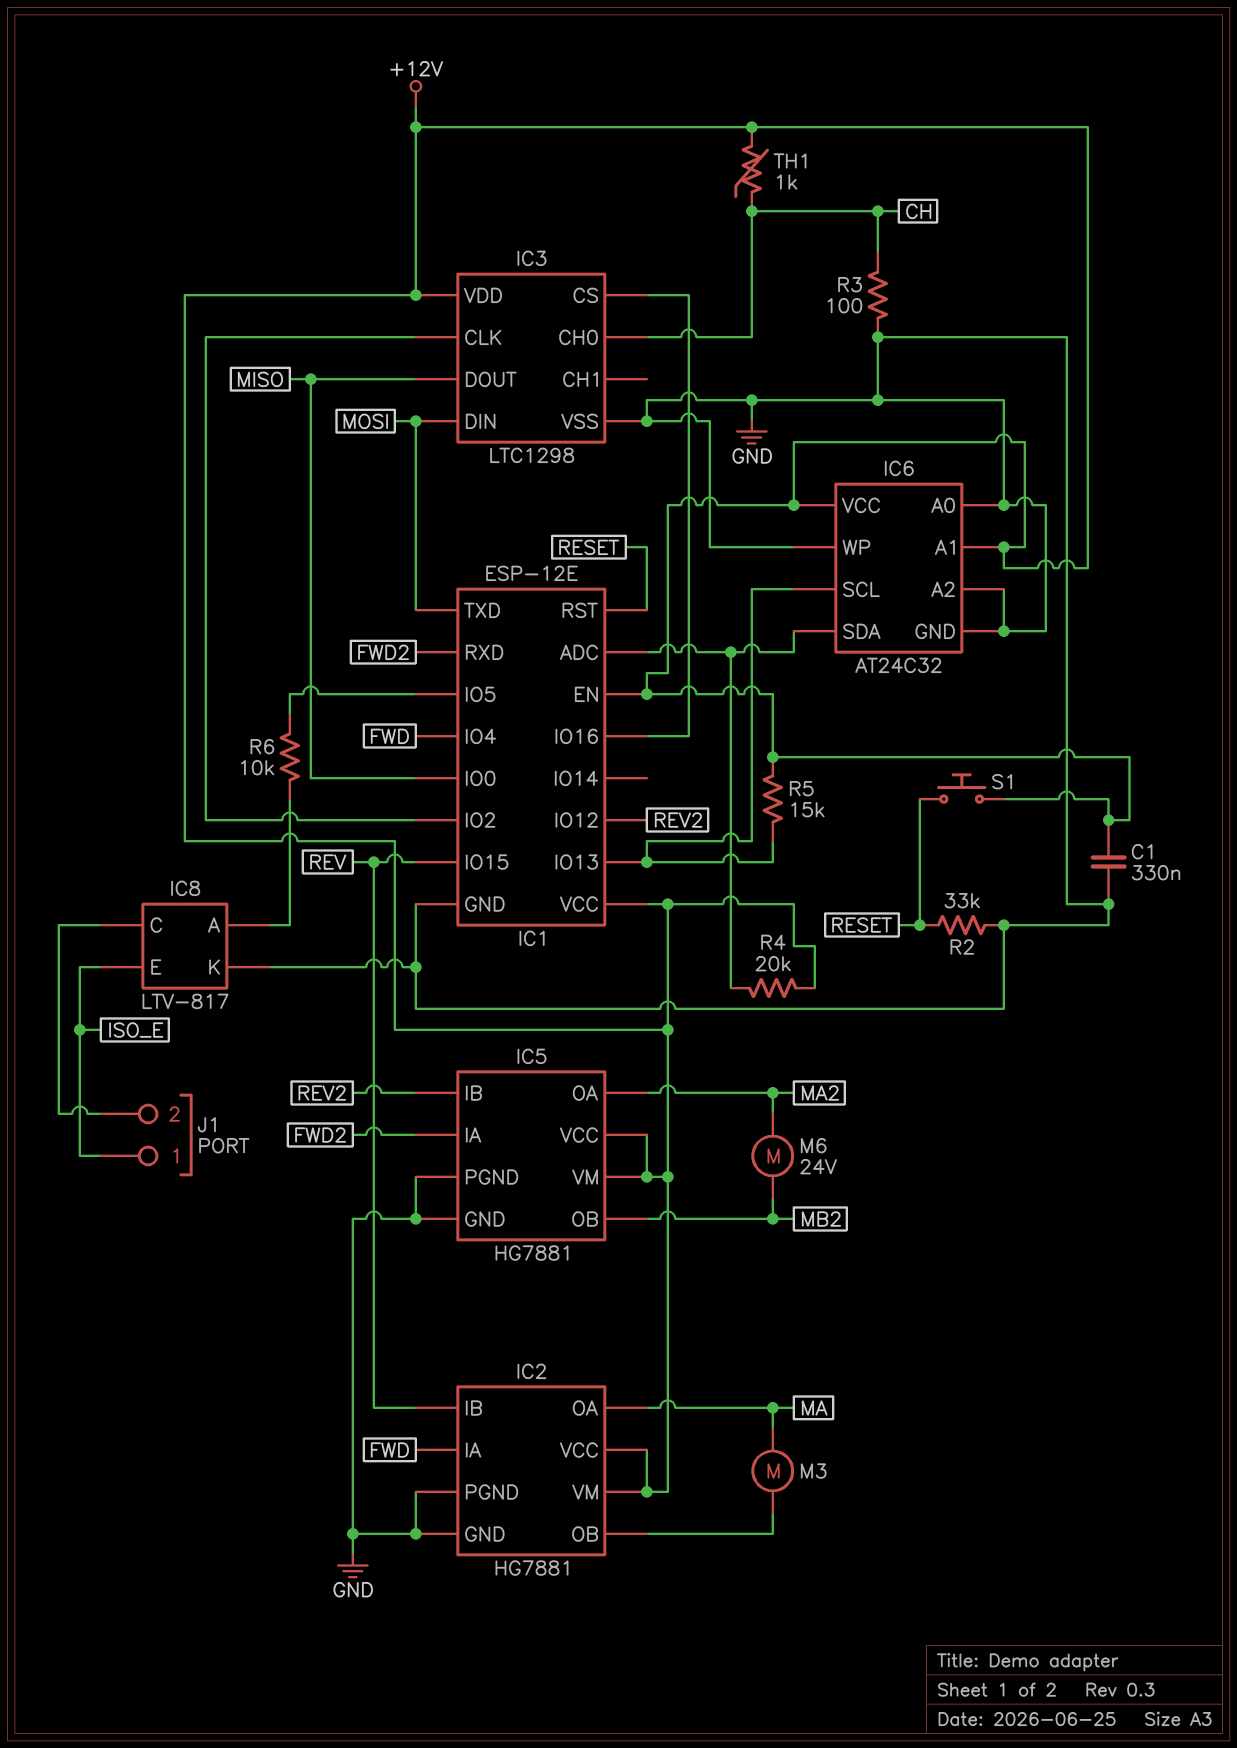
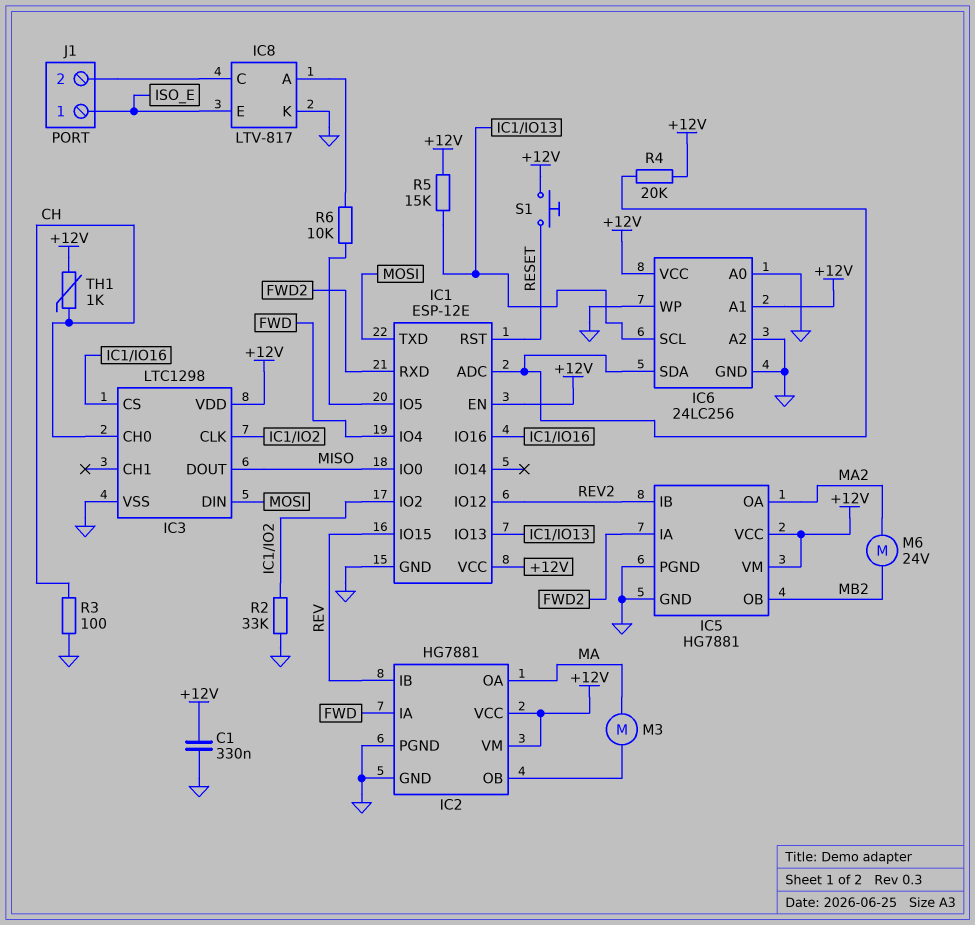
IC6: AT24C32 -> 24LC256
R2: 33k (GND, RESET) -> 33k (GND, IC1/IO2)

